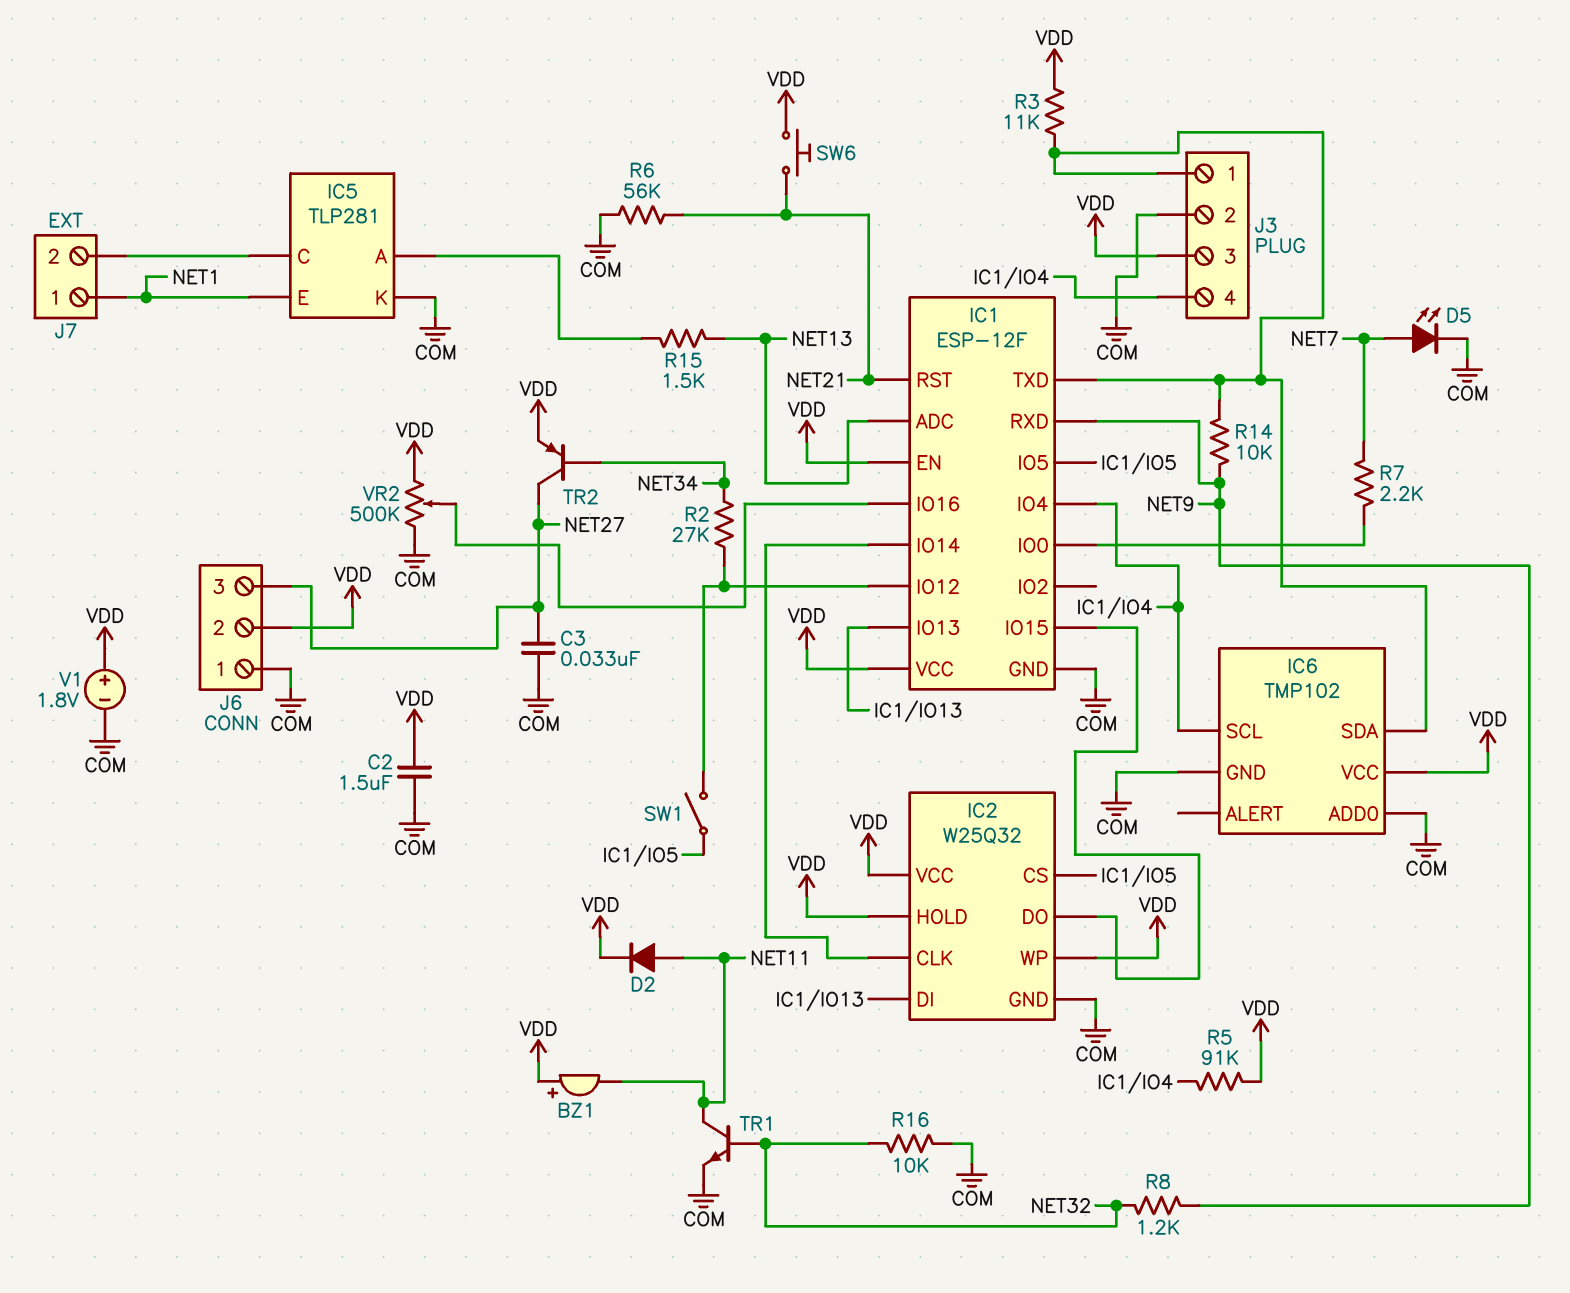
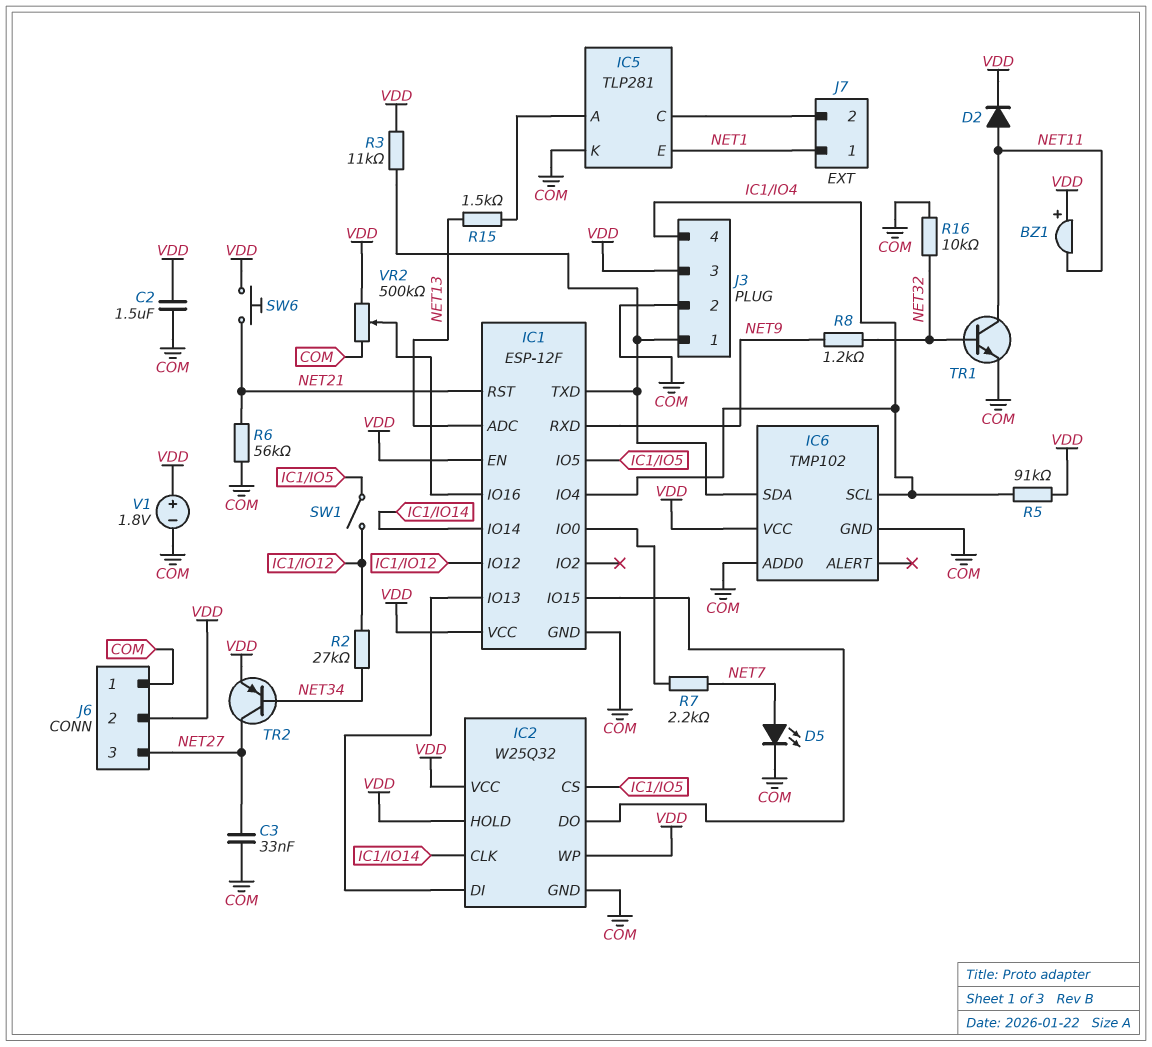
R14: 10k (IC1/TXD, NET9) -> none

